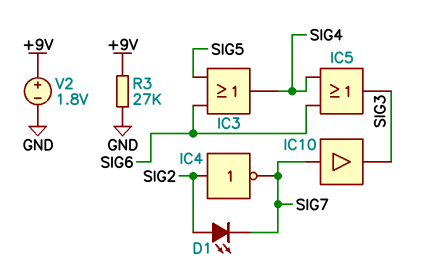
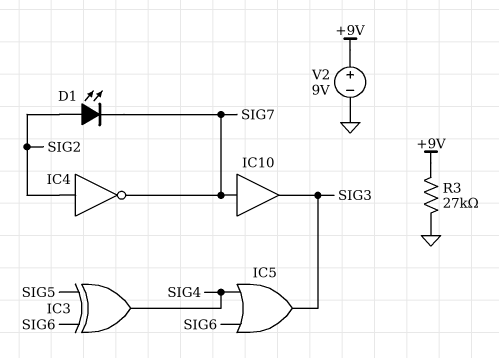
IC3: OR (in SIG5, in SIG6, out SIG4) -> XOR (in SIG5, in SIG6, out SIG4)
V2: 1.8V (plus +9V, minus GND) -> 9V (plus +9V, minus GND)

